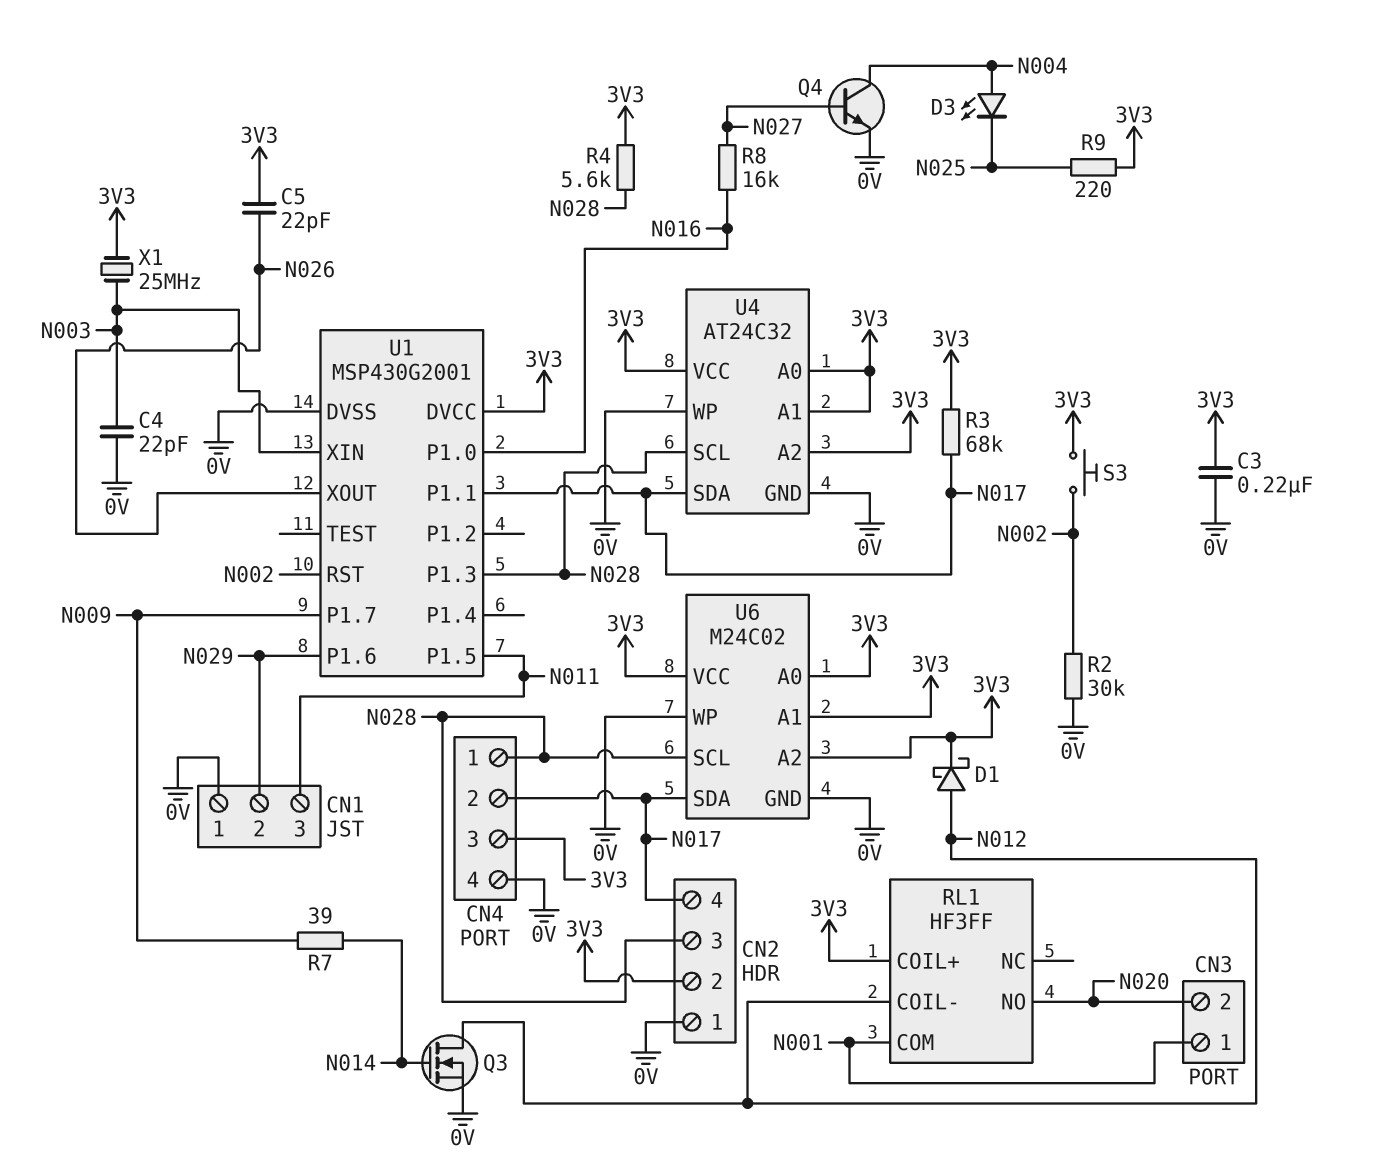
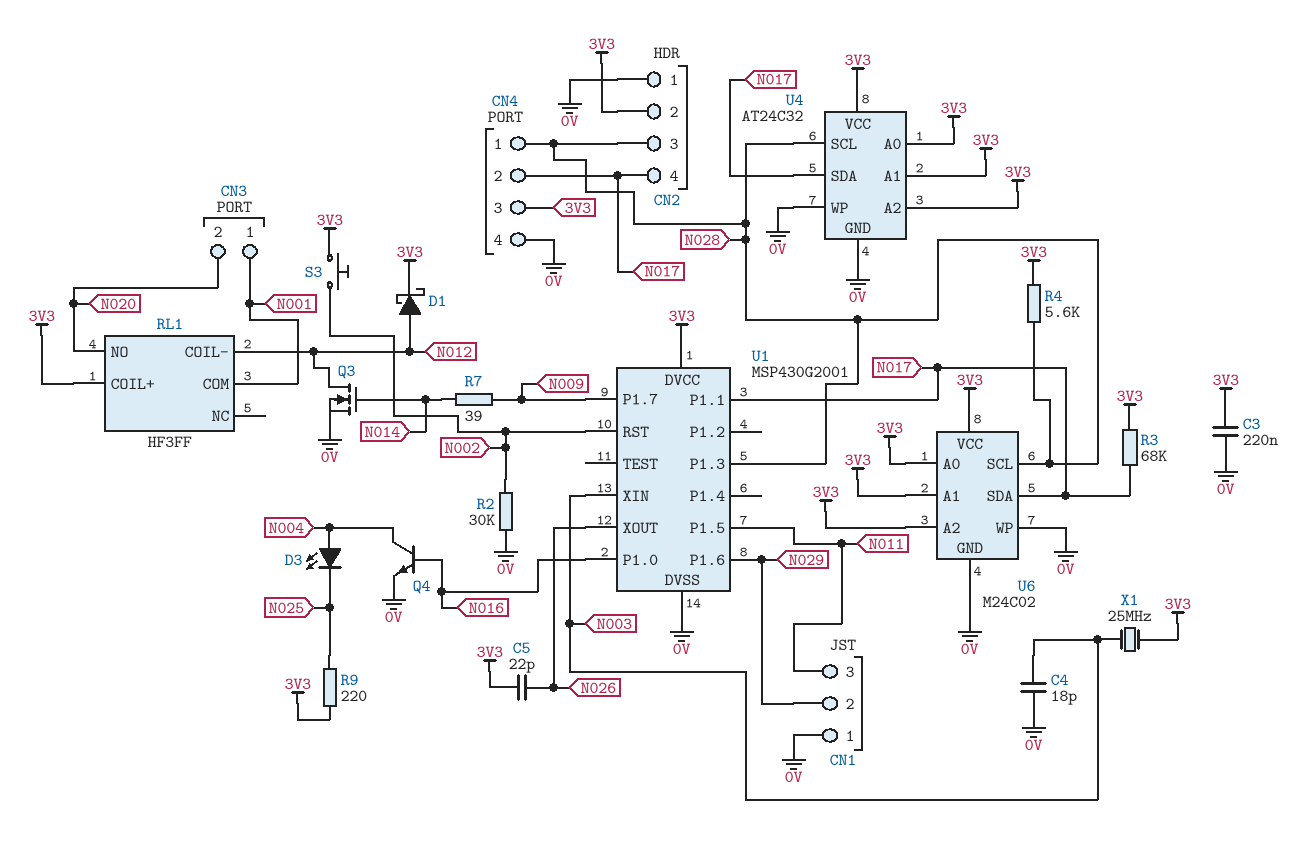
C4: 22pF (0V, N003) -> 18pF (0V, N003)
Q4: NPN (B N027, C N004, E 0V) -> NPN (B N016, C N004, E 0V)
R8: 16k (N016, N027) -> none

